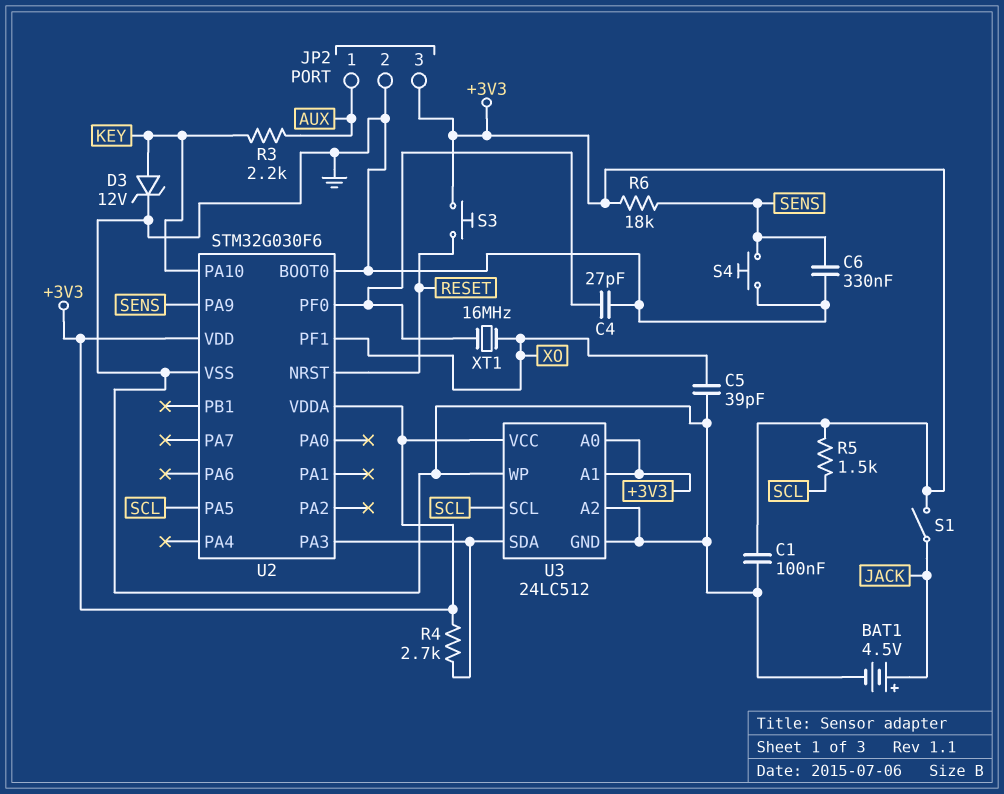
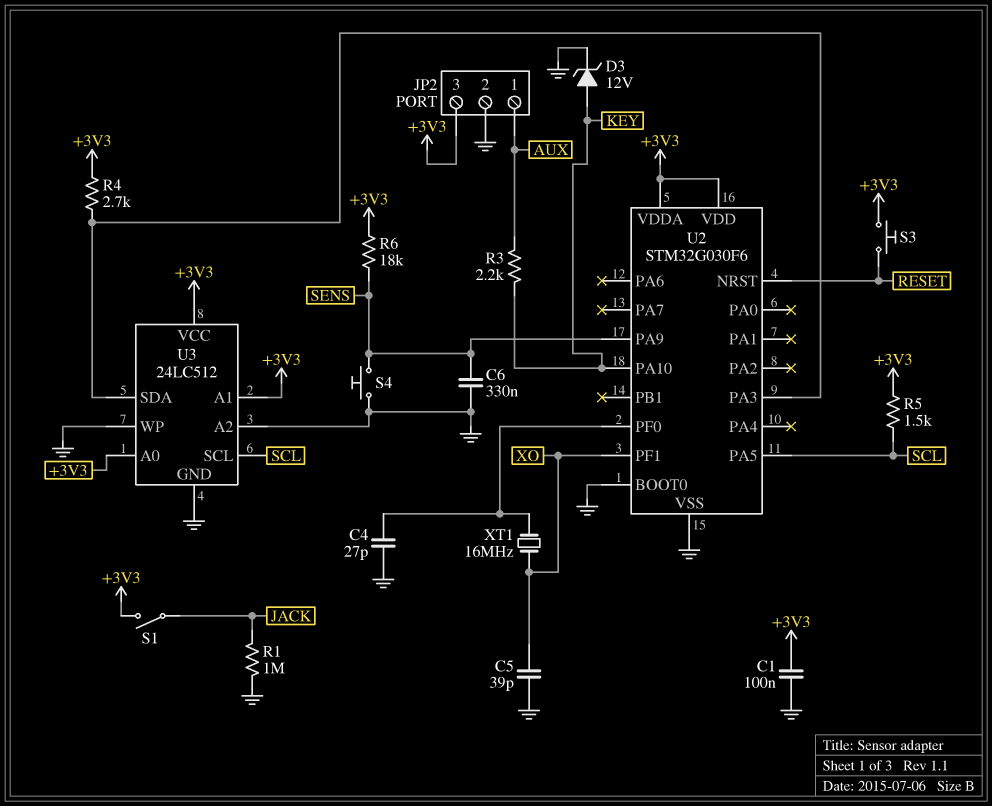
BAT1: 4.5V (plus JACK, minus GND) -> none
R1: none -> 1M (GND, JACK)

